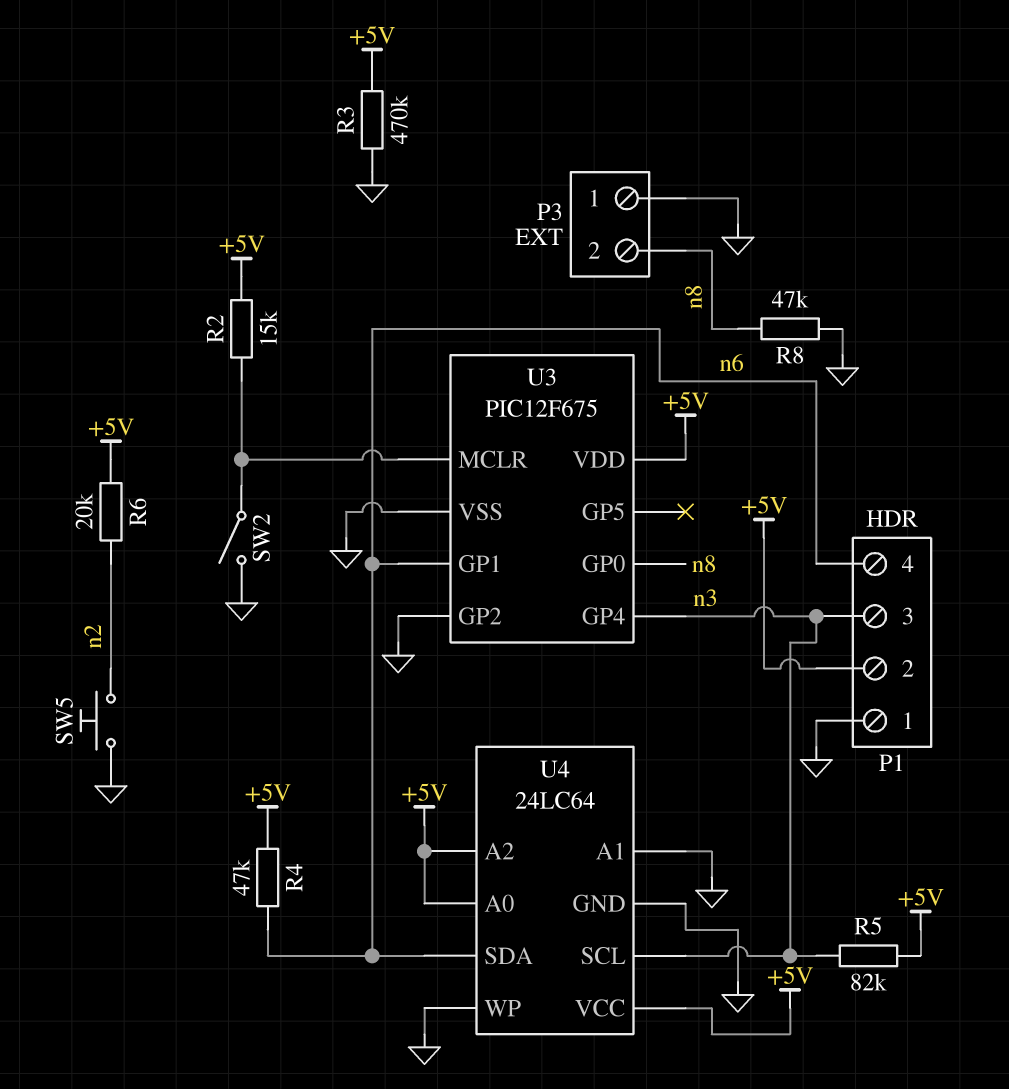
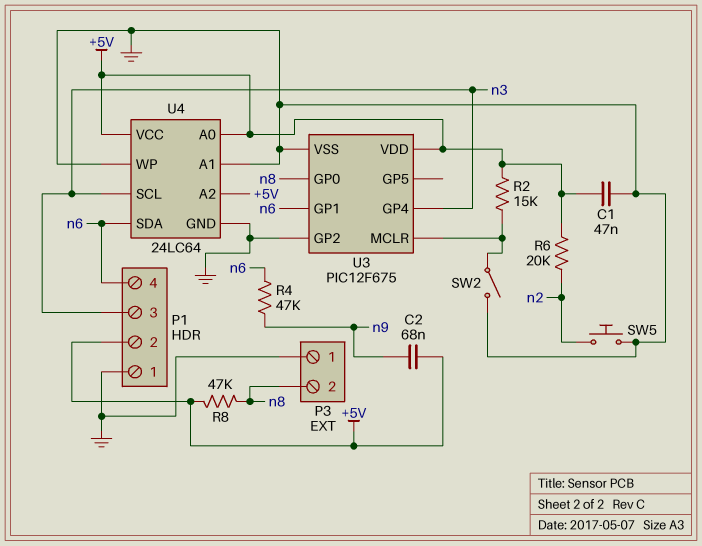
C1: none -> 47nF (+5V, GND)
C2: none -> 68nF (+5V, n9)
R3: 470k (+5V, GND) -> none
R4: 47k (+5V, n6) -> 47k (n6, n9)
R5: 82k (+5V, n3) -> none
R8: 47k (GND, n8) -> 47k (+5V, n8)

